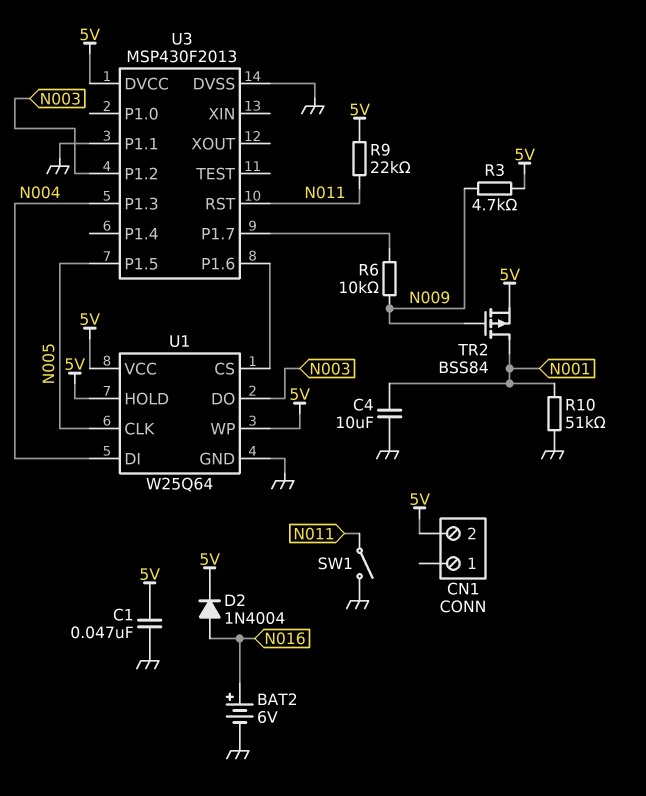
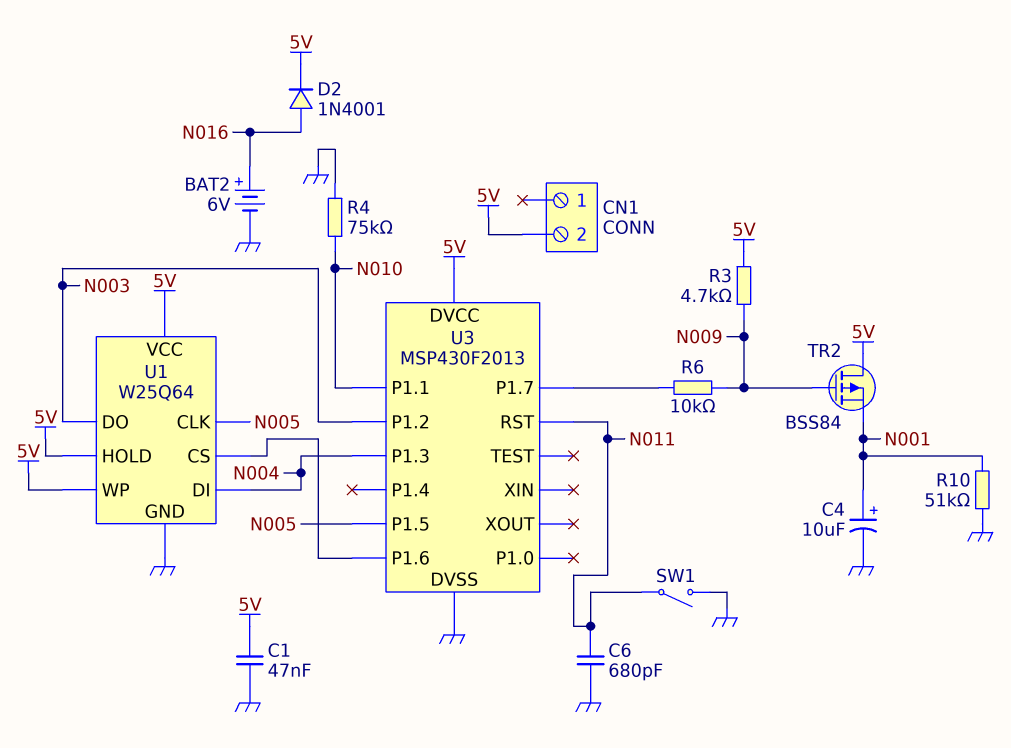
C4: 10uF (GND, N001) -> 10uF (plus N001, minus GND)
C6: none -> 680pF (GND, N011)
D2: diode 1N4004 (A N016, K 5V) -> diode 1N4001 (A N016, K 5V)
R4: none -> 75k (GND, N010)
R9: 22k (5V, N011) -> none
TR2: PMOS BSS84 (G N009, D N001, S 5V) -> PMOS BSS84 (G N009, D 5V, S N001)
U3 pin P1.1: GND -> N010

